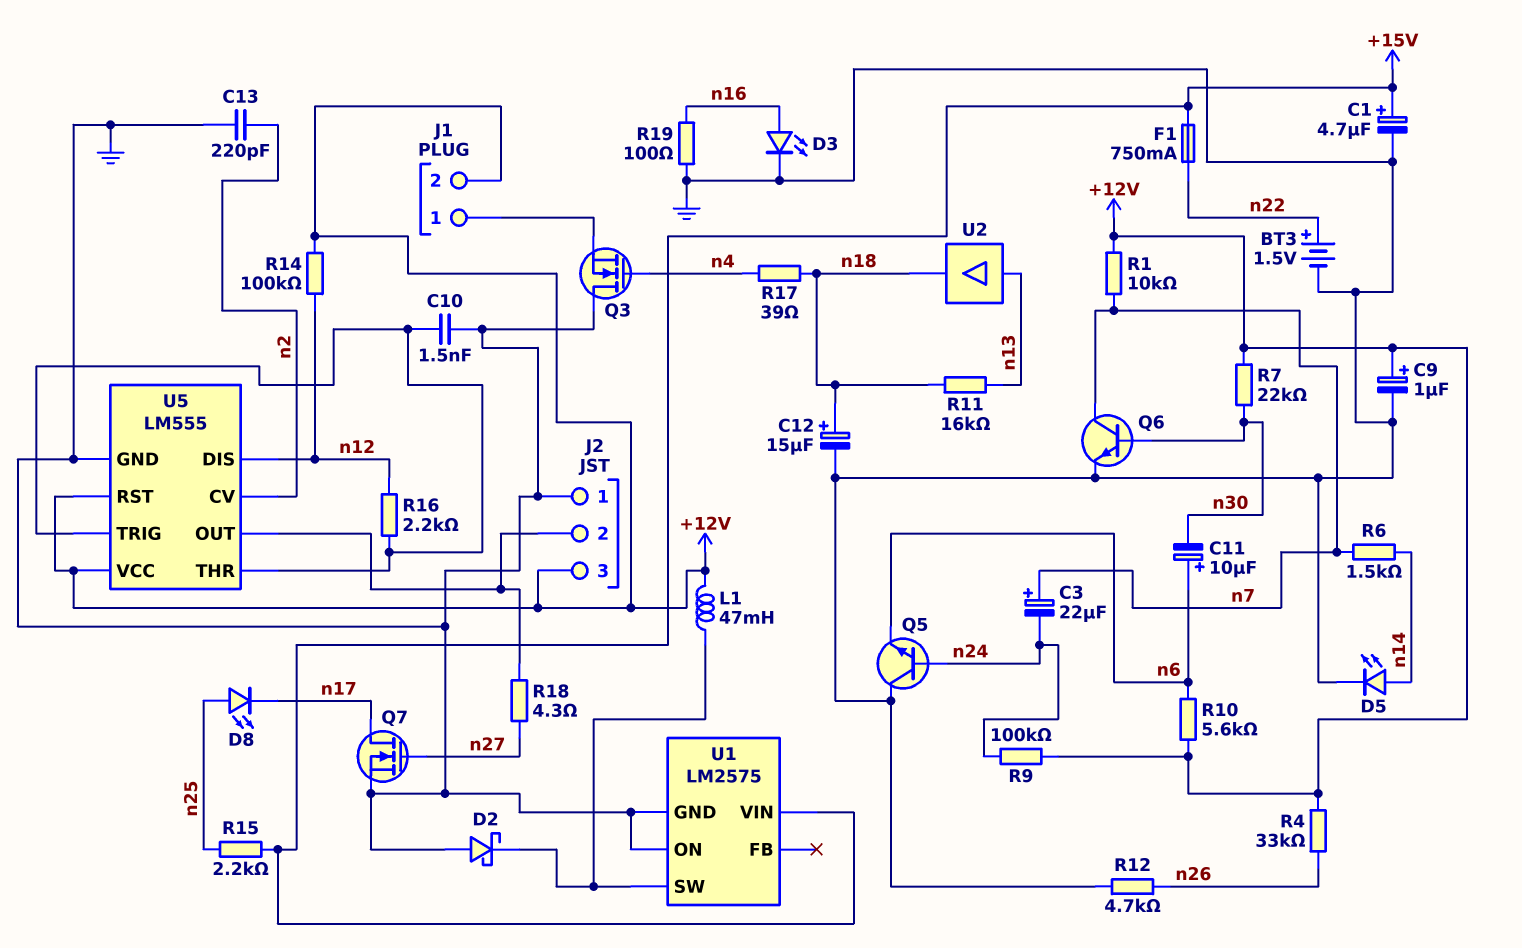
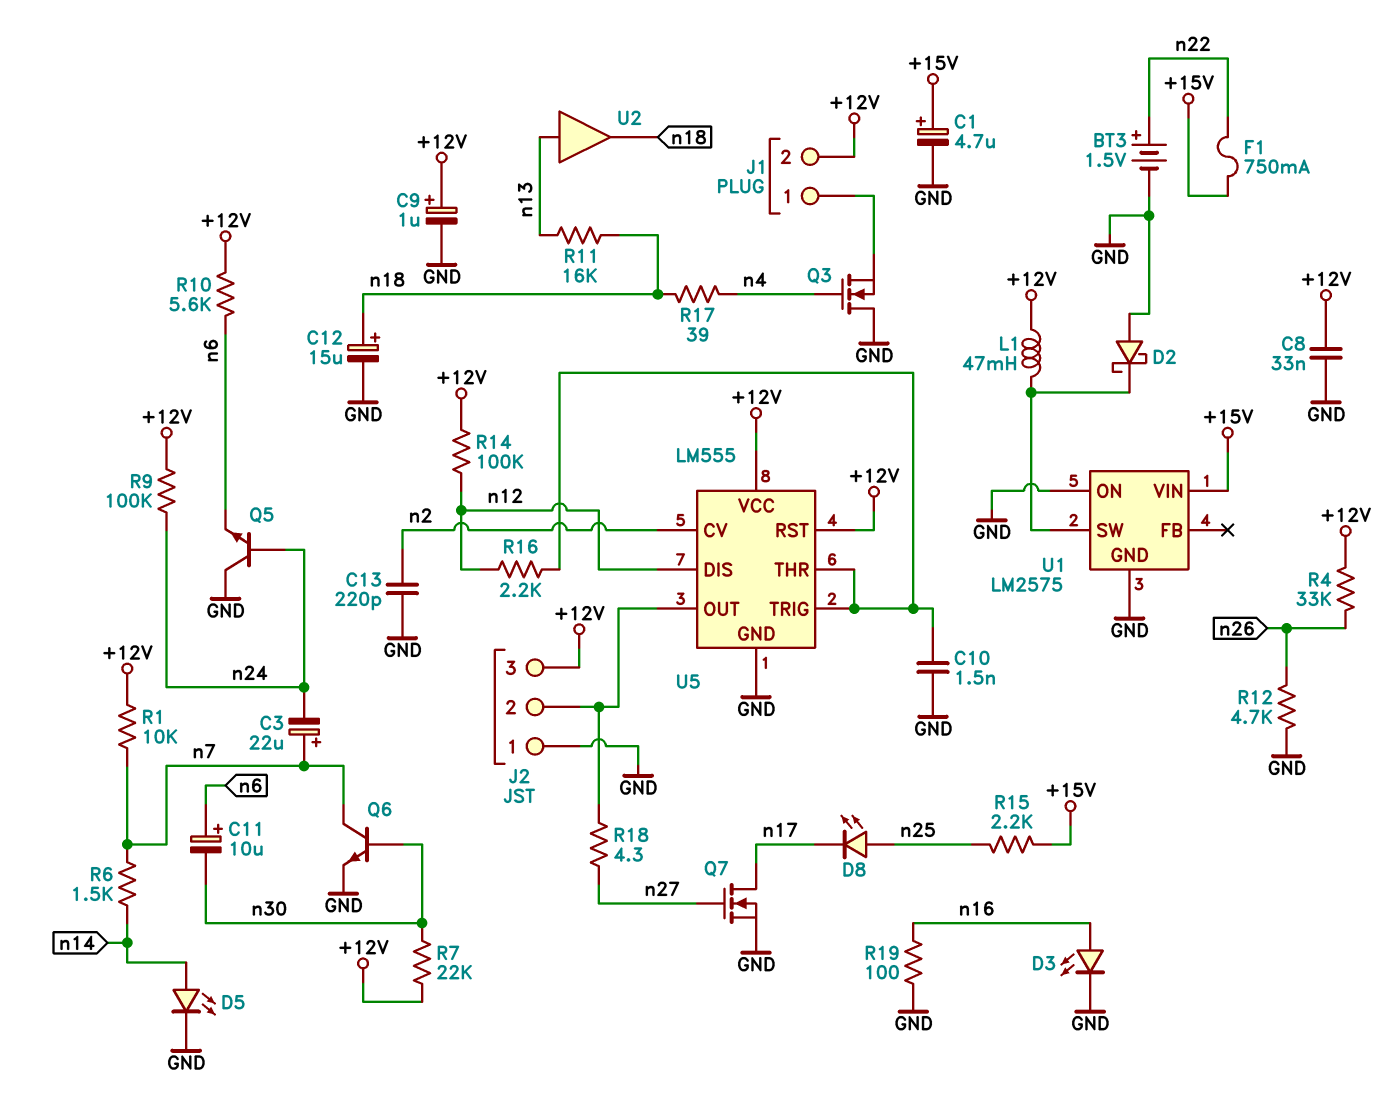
C8: none -> 33nF (+12V, GND)

